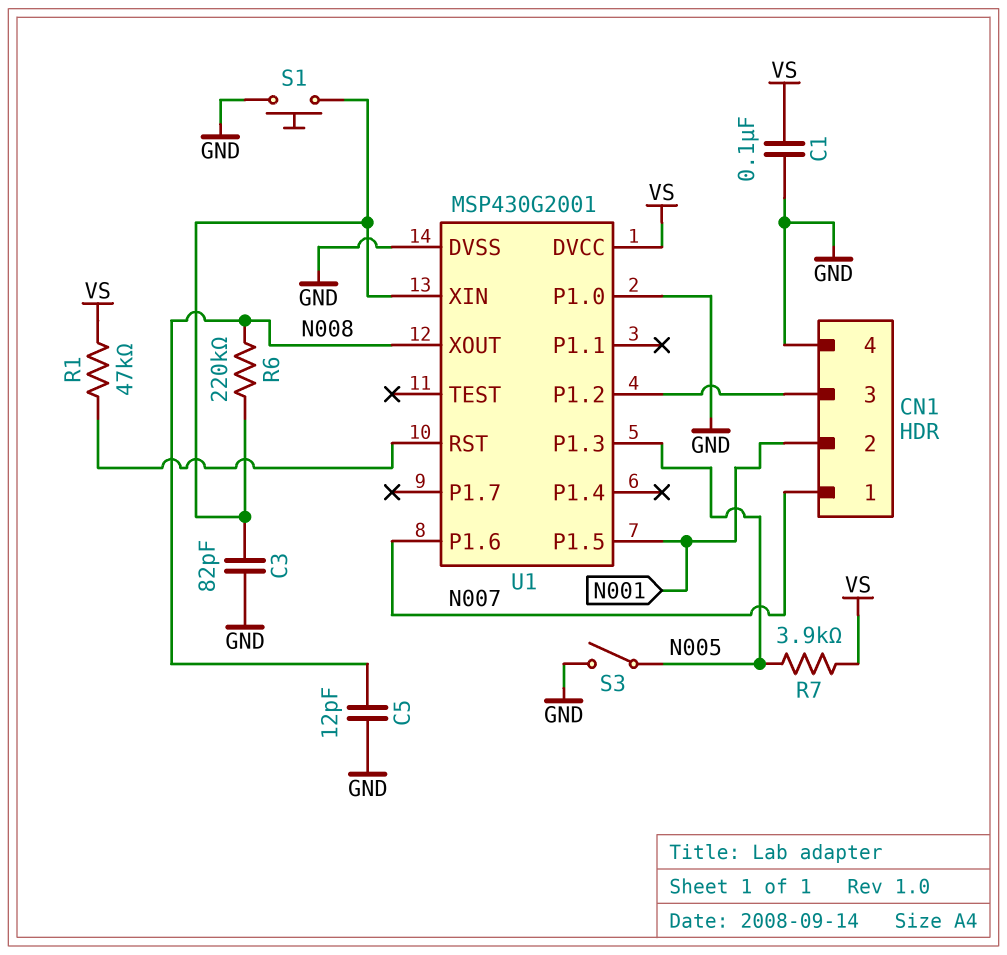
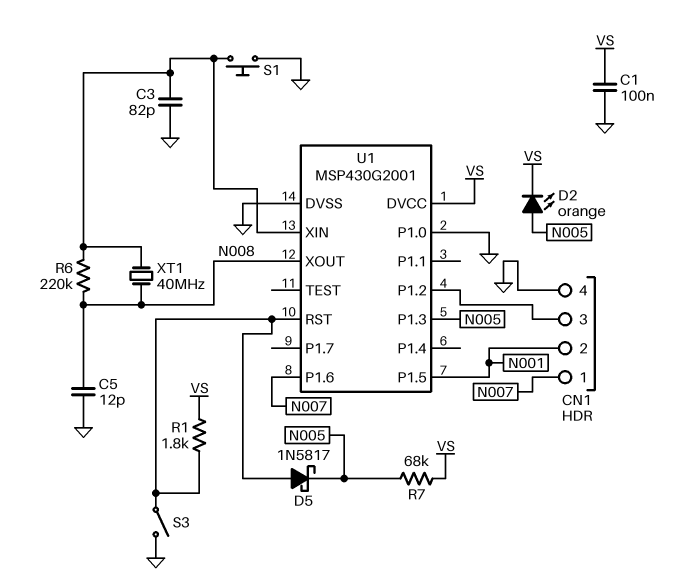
D2: none -> LED orange (A N005, K VS)
D5: none -> schottky 1N5817 (A U1/RST, K N005)
R1: 47k (U1/RST, VS) -> 1.8k (U1/RST, VS)
R7: 3.9k (N005, VS) -> 68k (N005, VS)
S3: switch (GND, N005) -> switch (GND, U1/RST)
XT1: none -> 40MHz (N008, U1/XIN)

